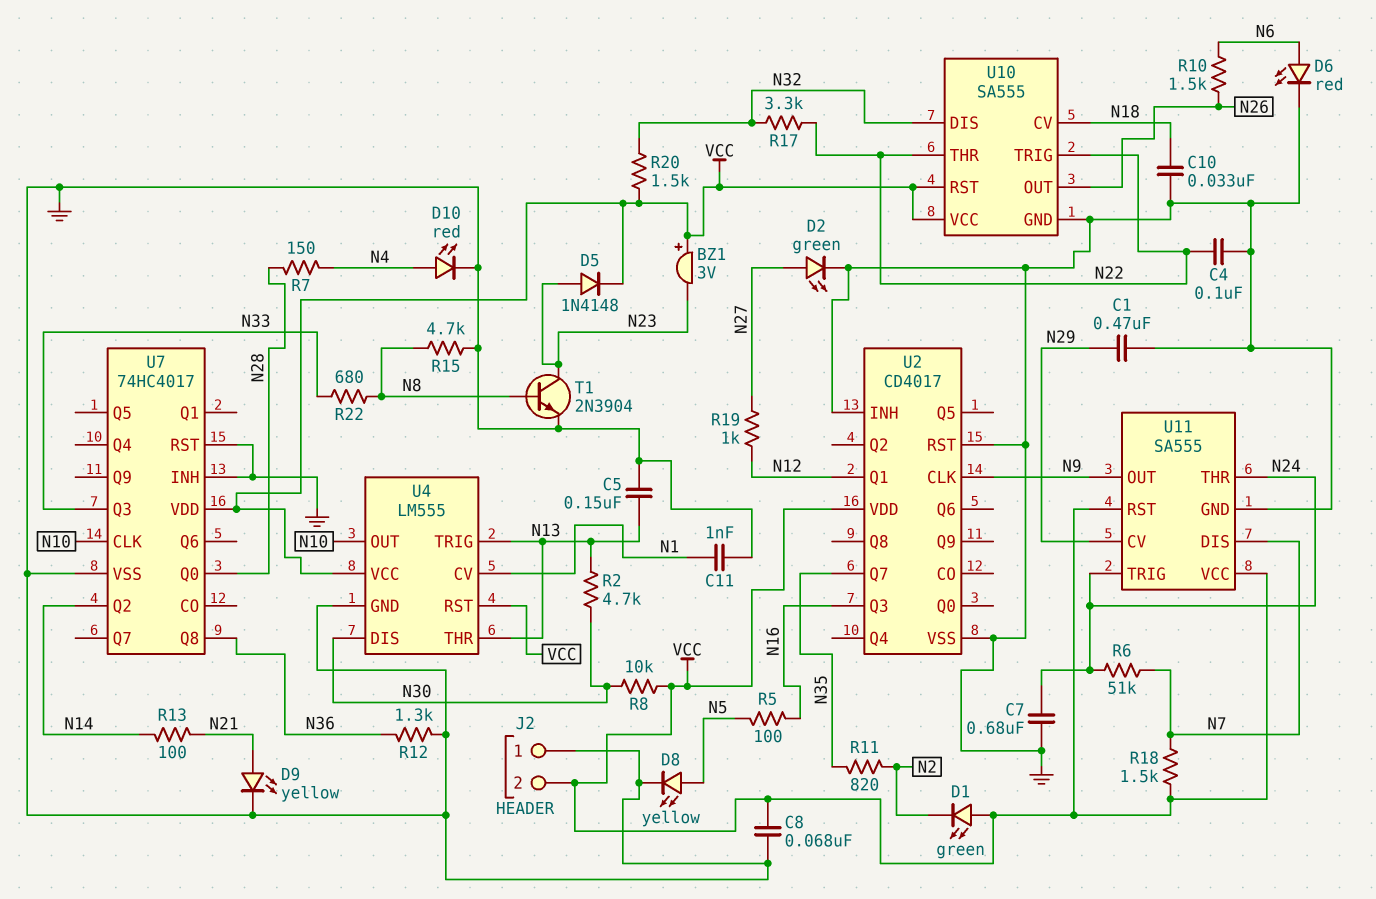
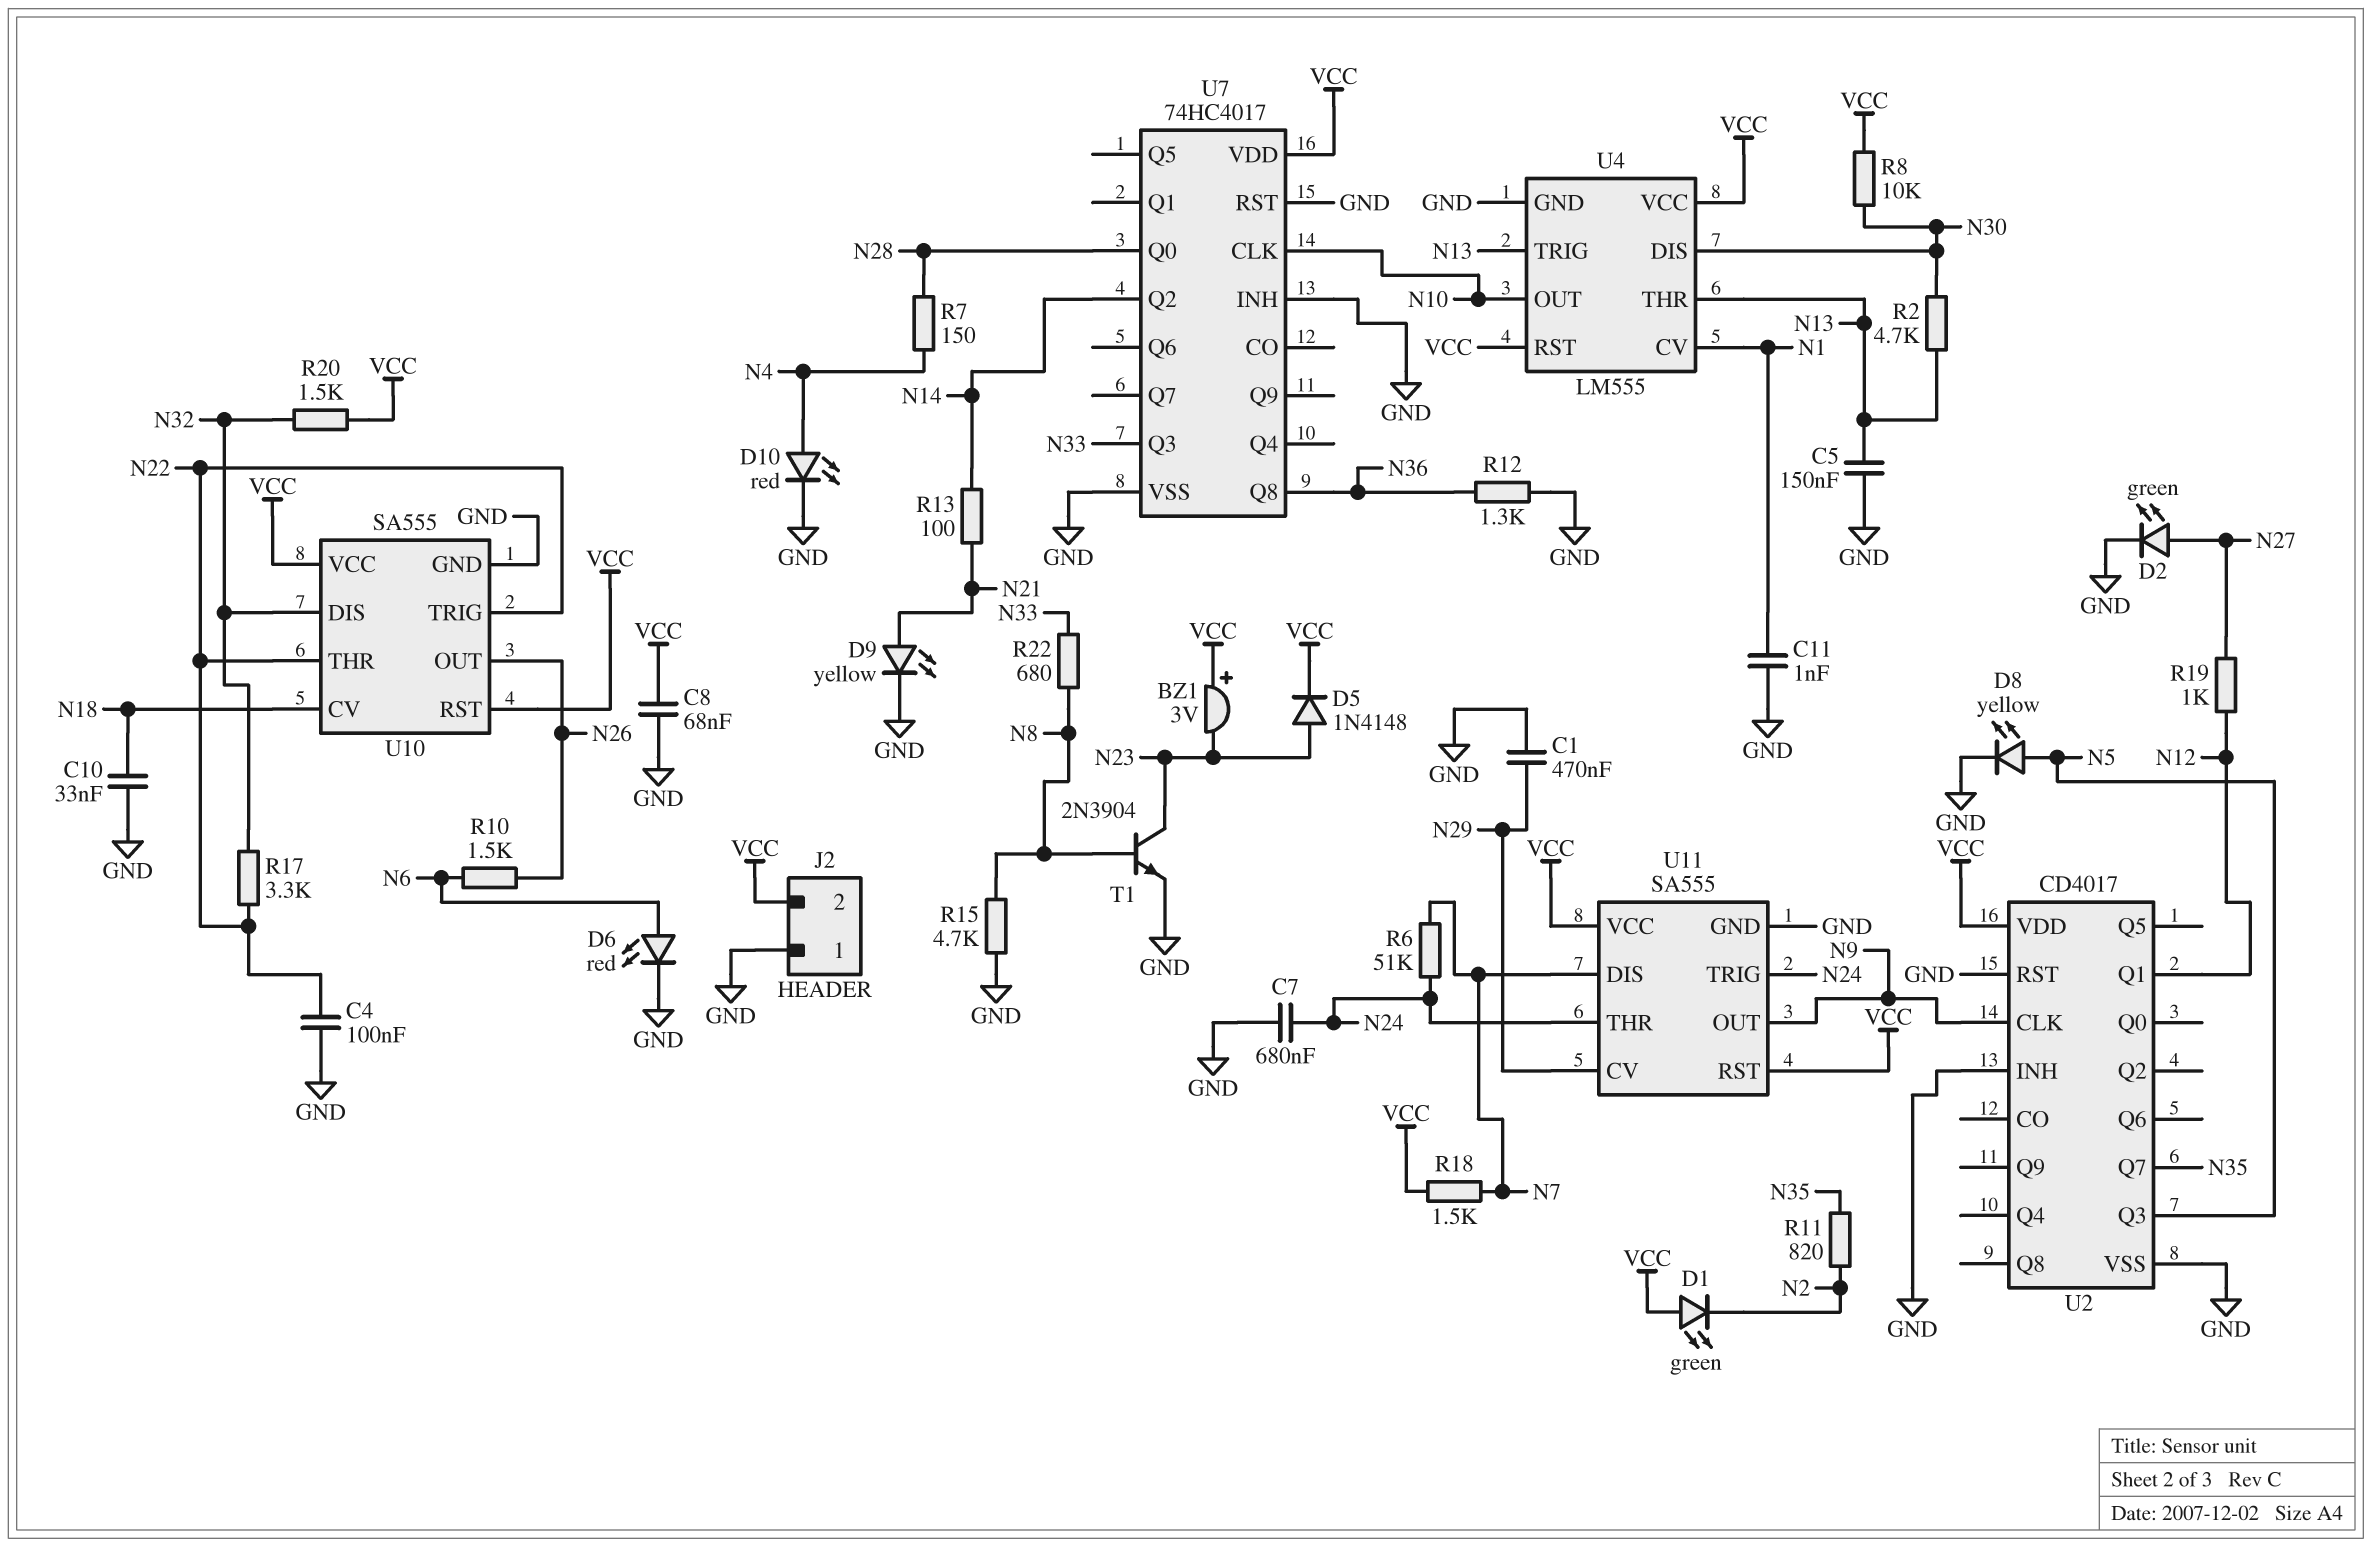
R5: 100 (N5, N16) -> none
U2 pin Q3: N16 -> N5

